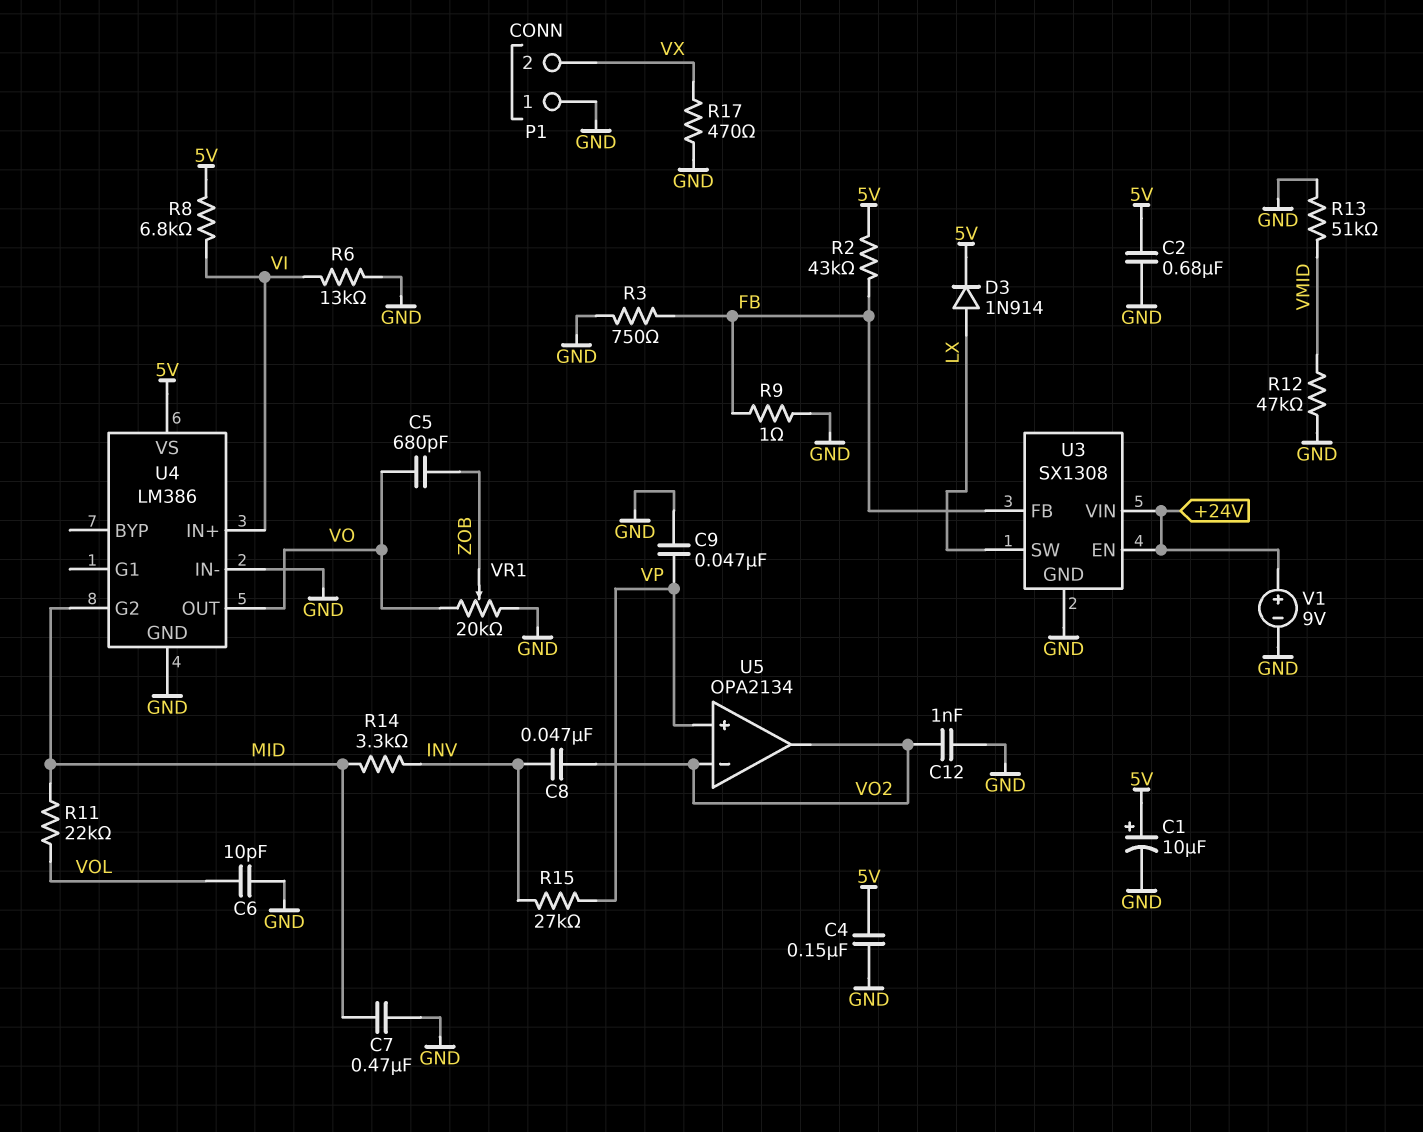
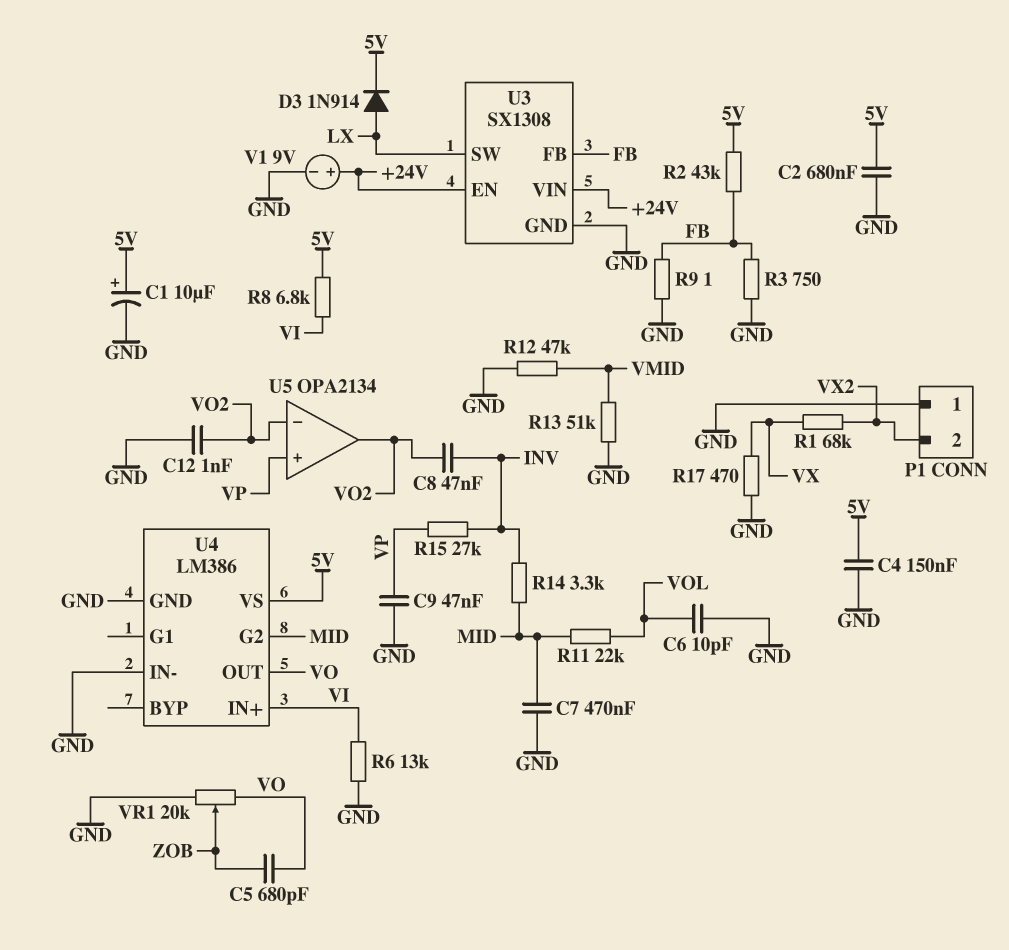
P1 pin 2: VX -> VX2
R1: none -> 68k (VX, VX2)

